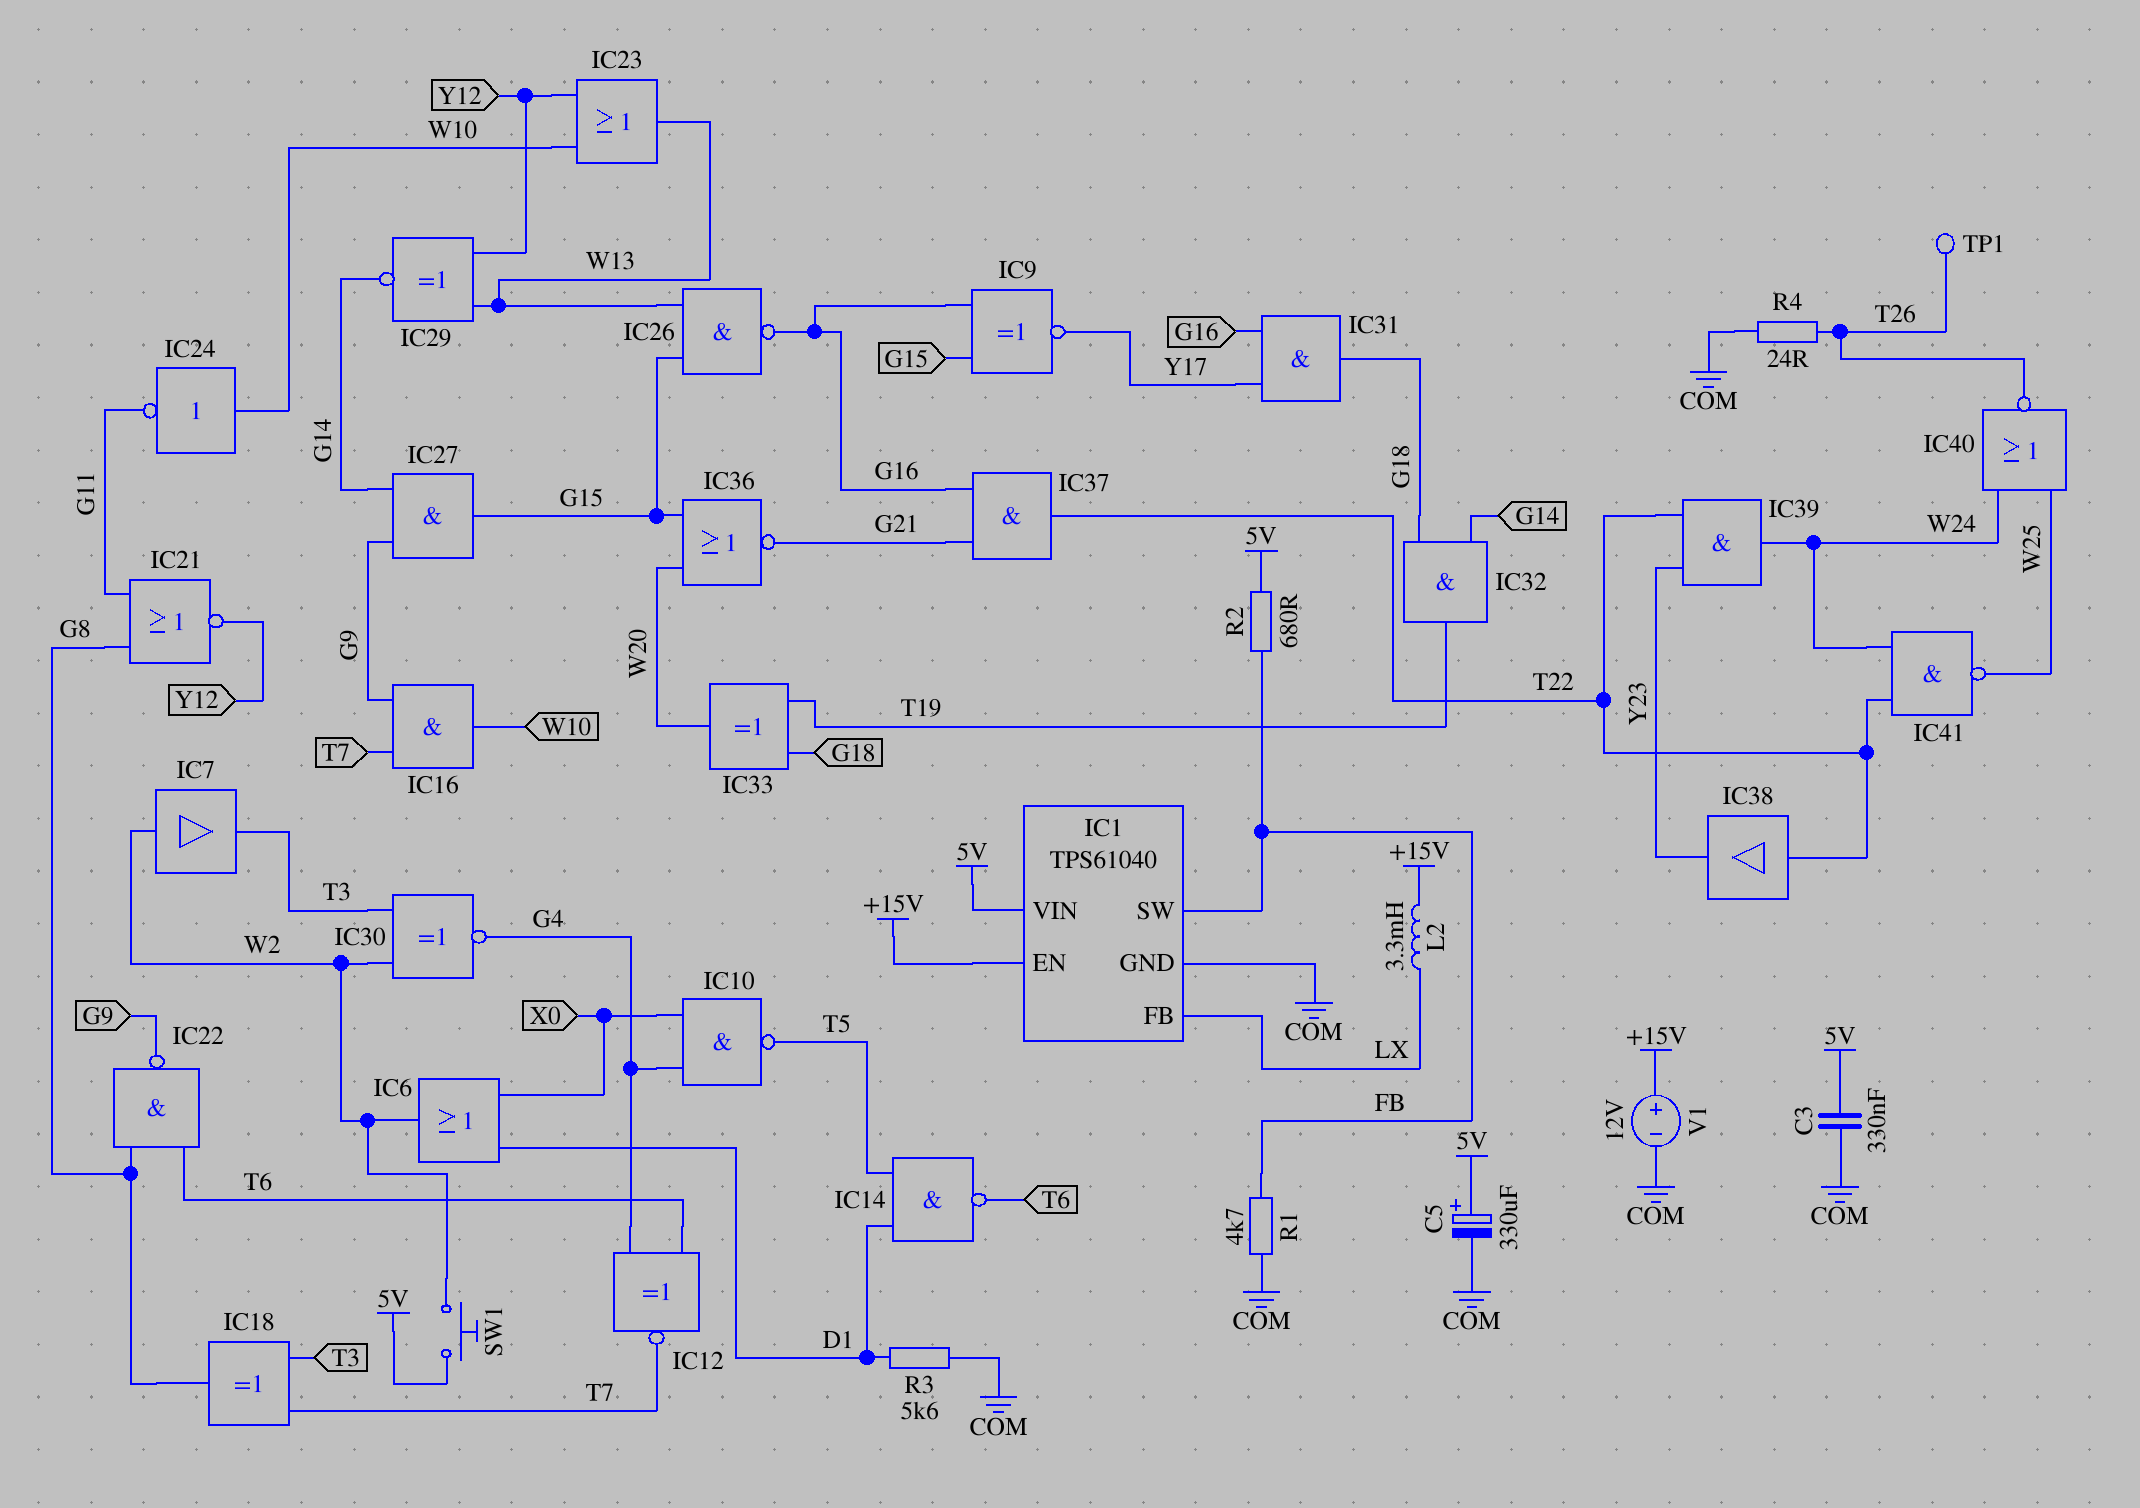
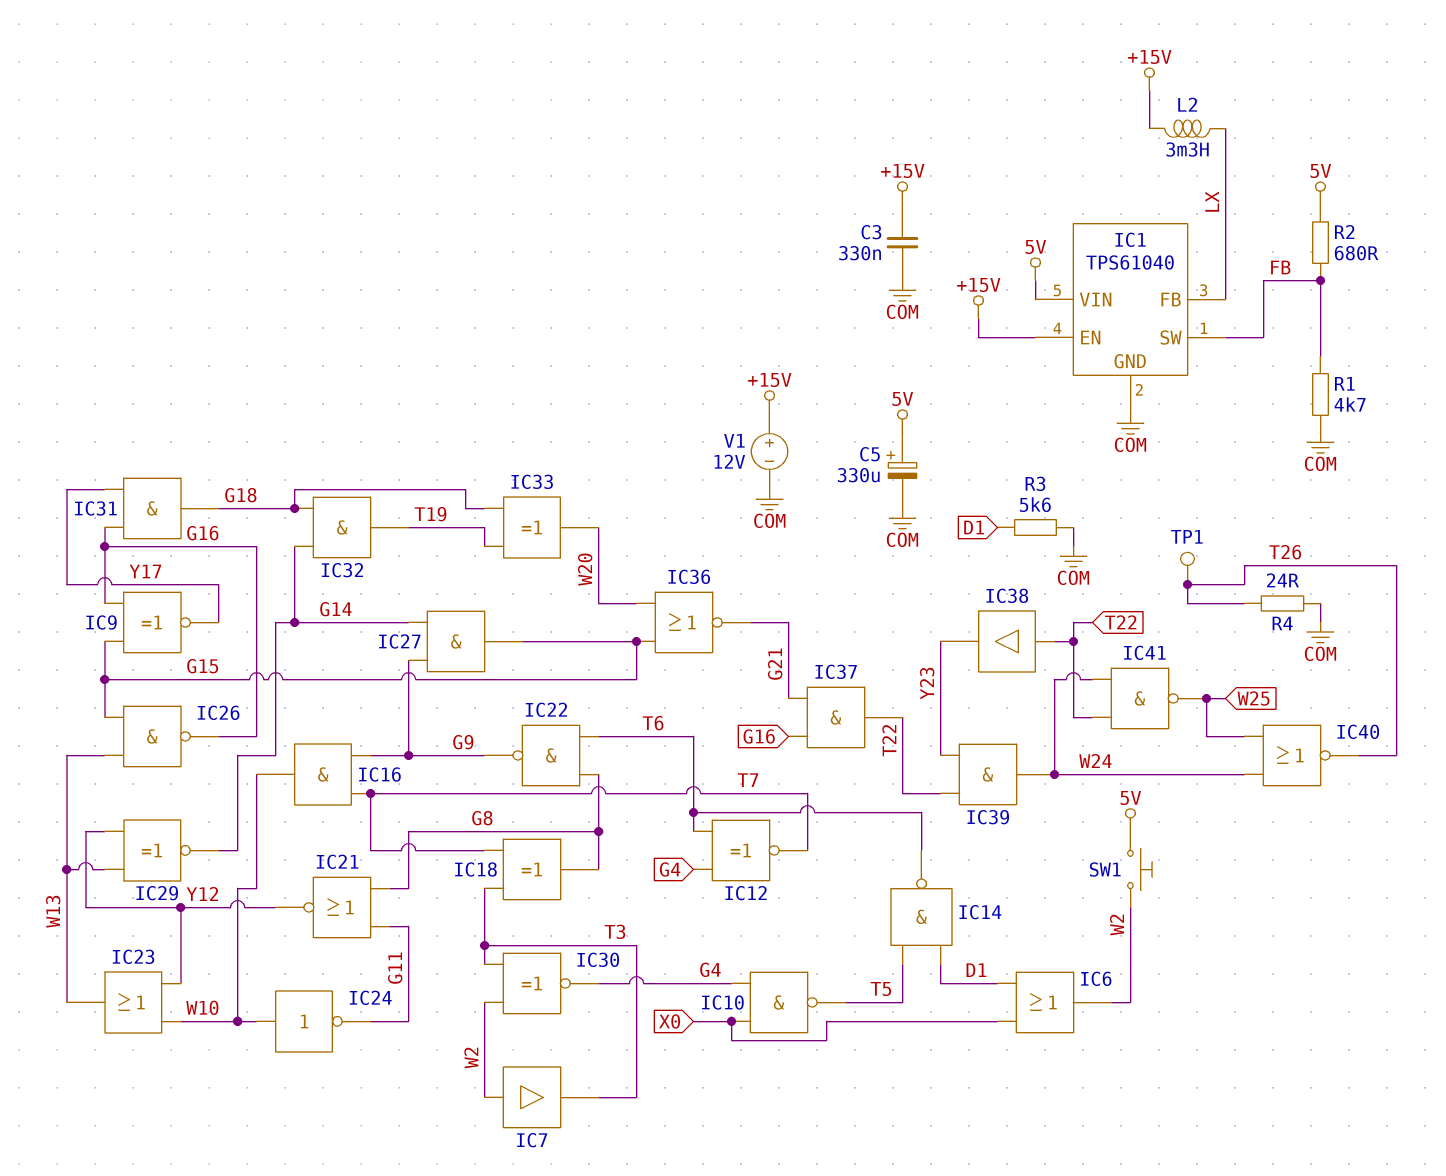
C3: 330nF (5V, COM) -> 330nF (+15V, COM)

